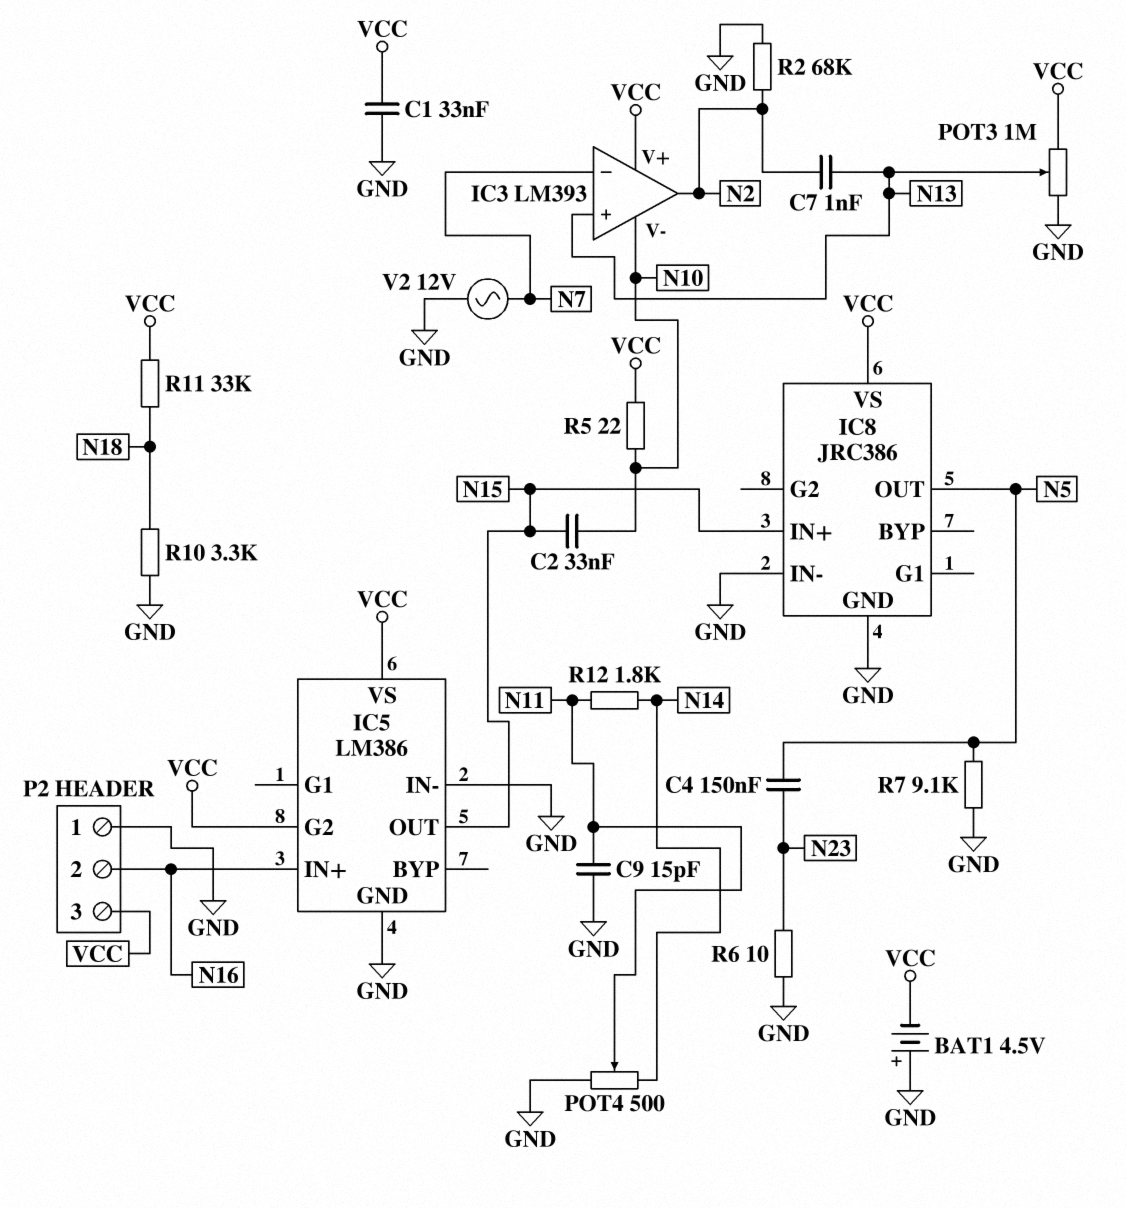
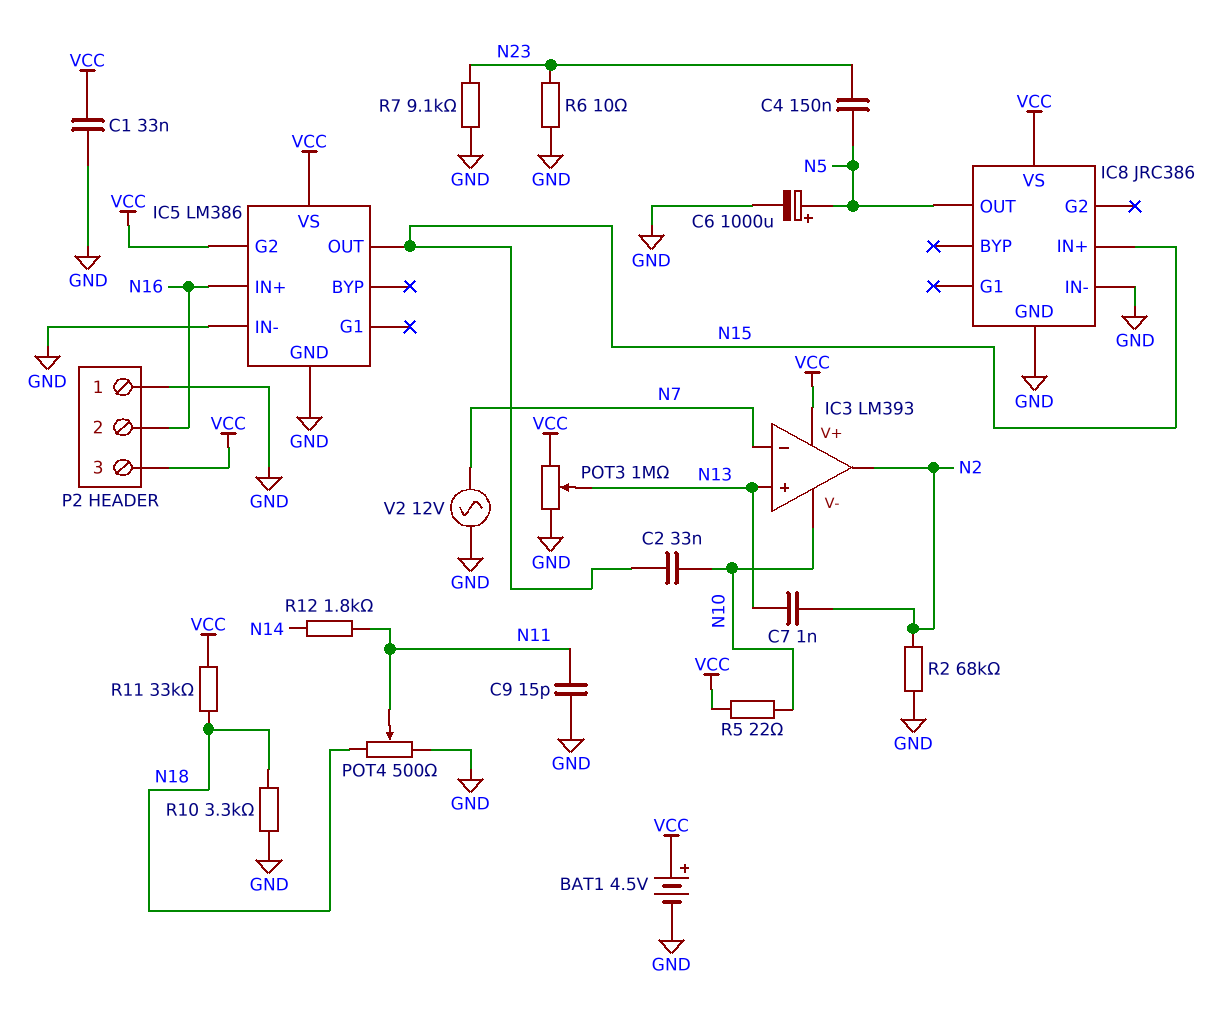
BAT1: 4.5V (plus GND, minus VCC) -> 4.5V (plus VCC, minus GND)
C6: none -> 1000uF (plus N5, minus GND)
POT4: 500 (GND, N14, wiper N11) -> 500 (GND, N18, wiper N11)
R7: 9.1k (GND, N5) -> 9.1k (GND, N23)

